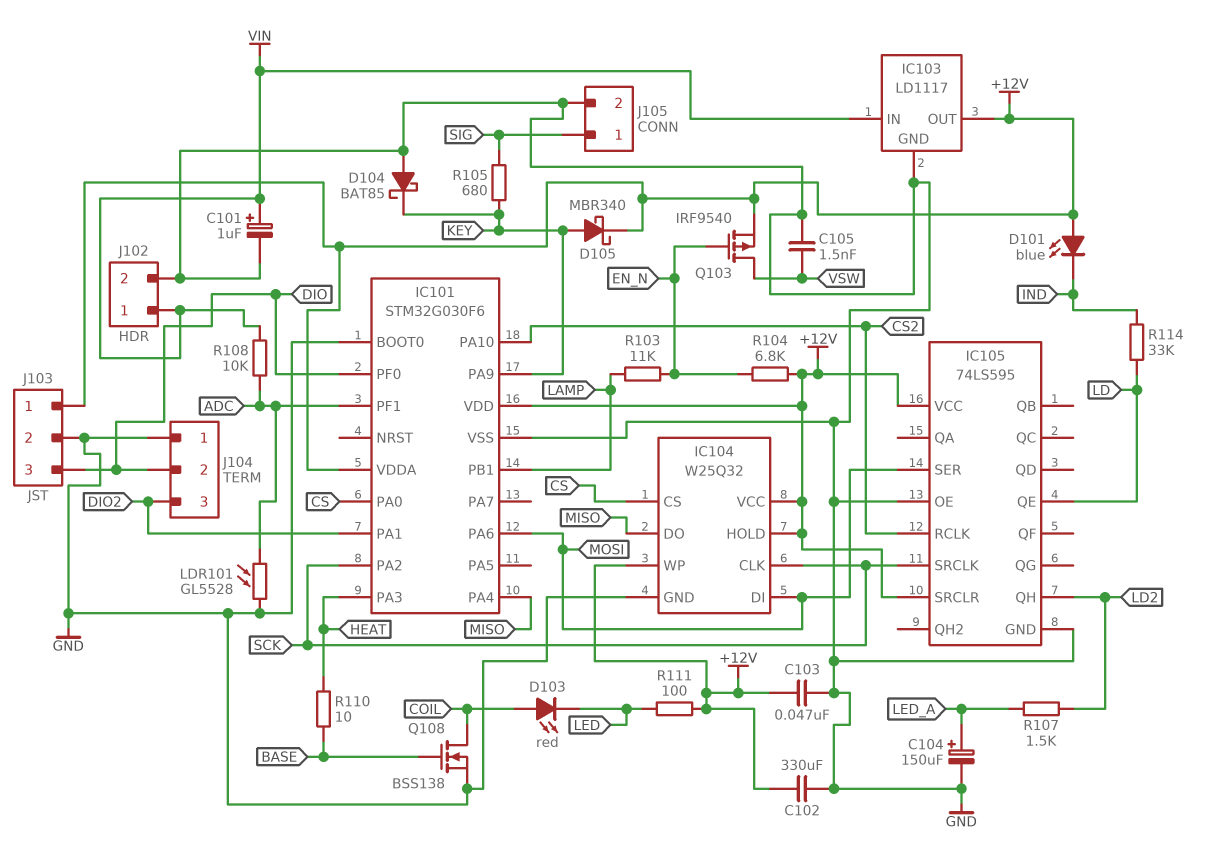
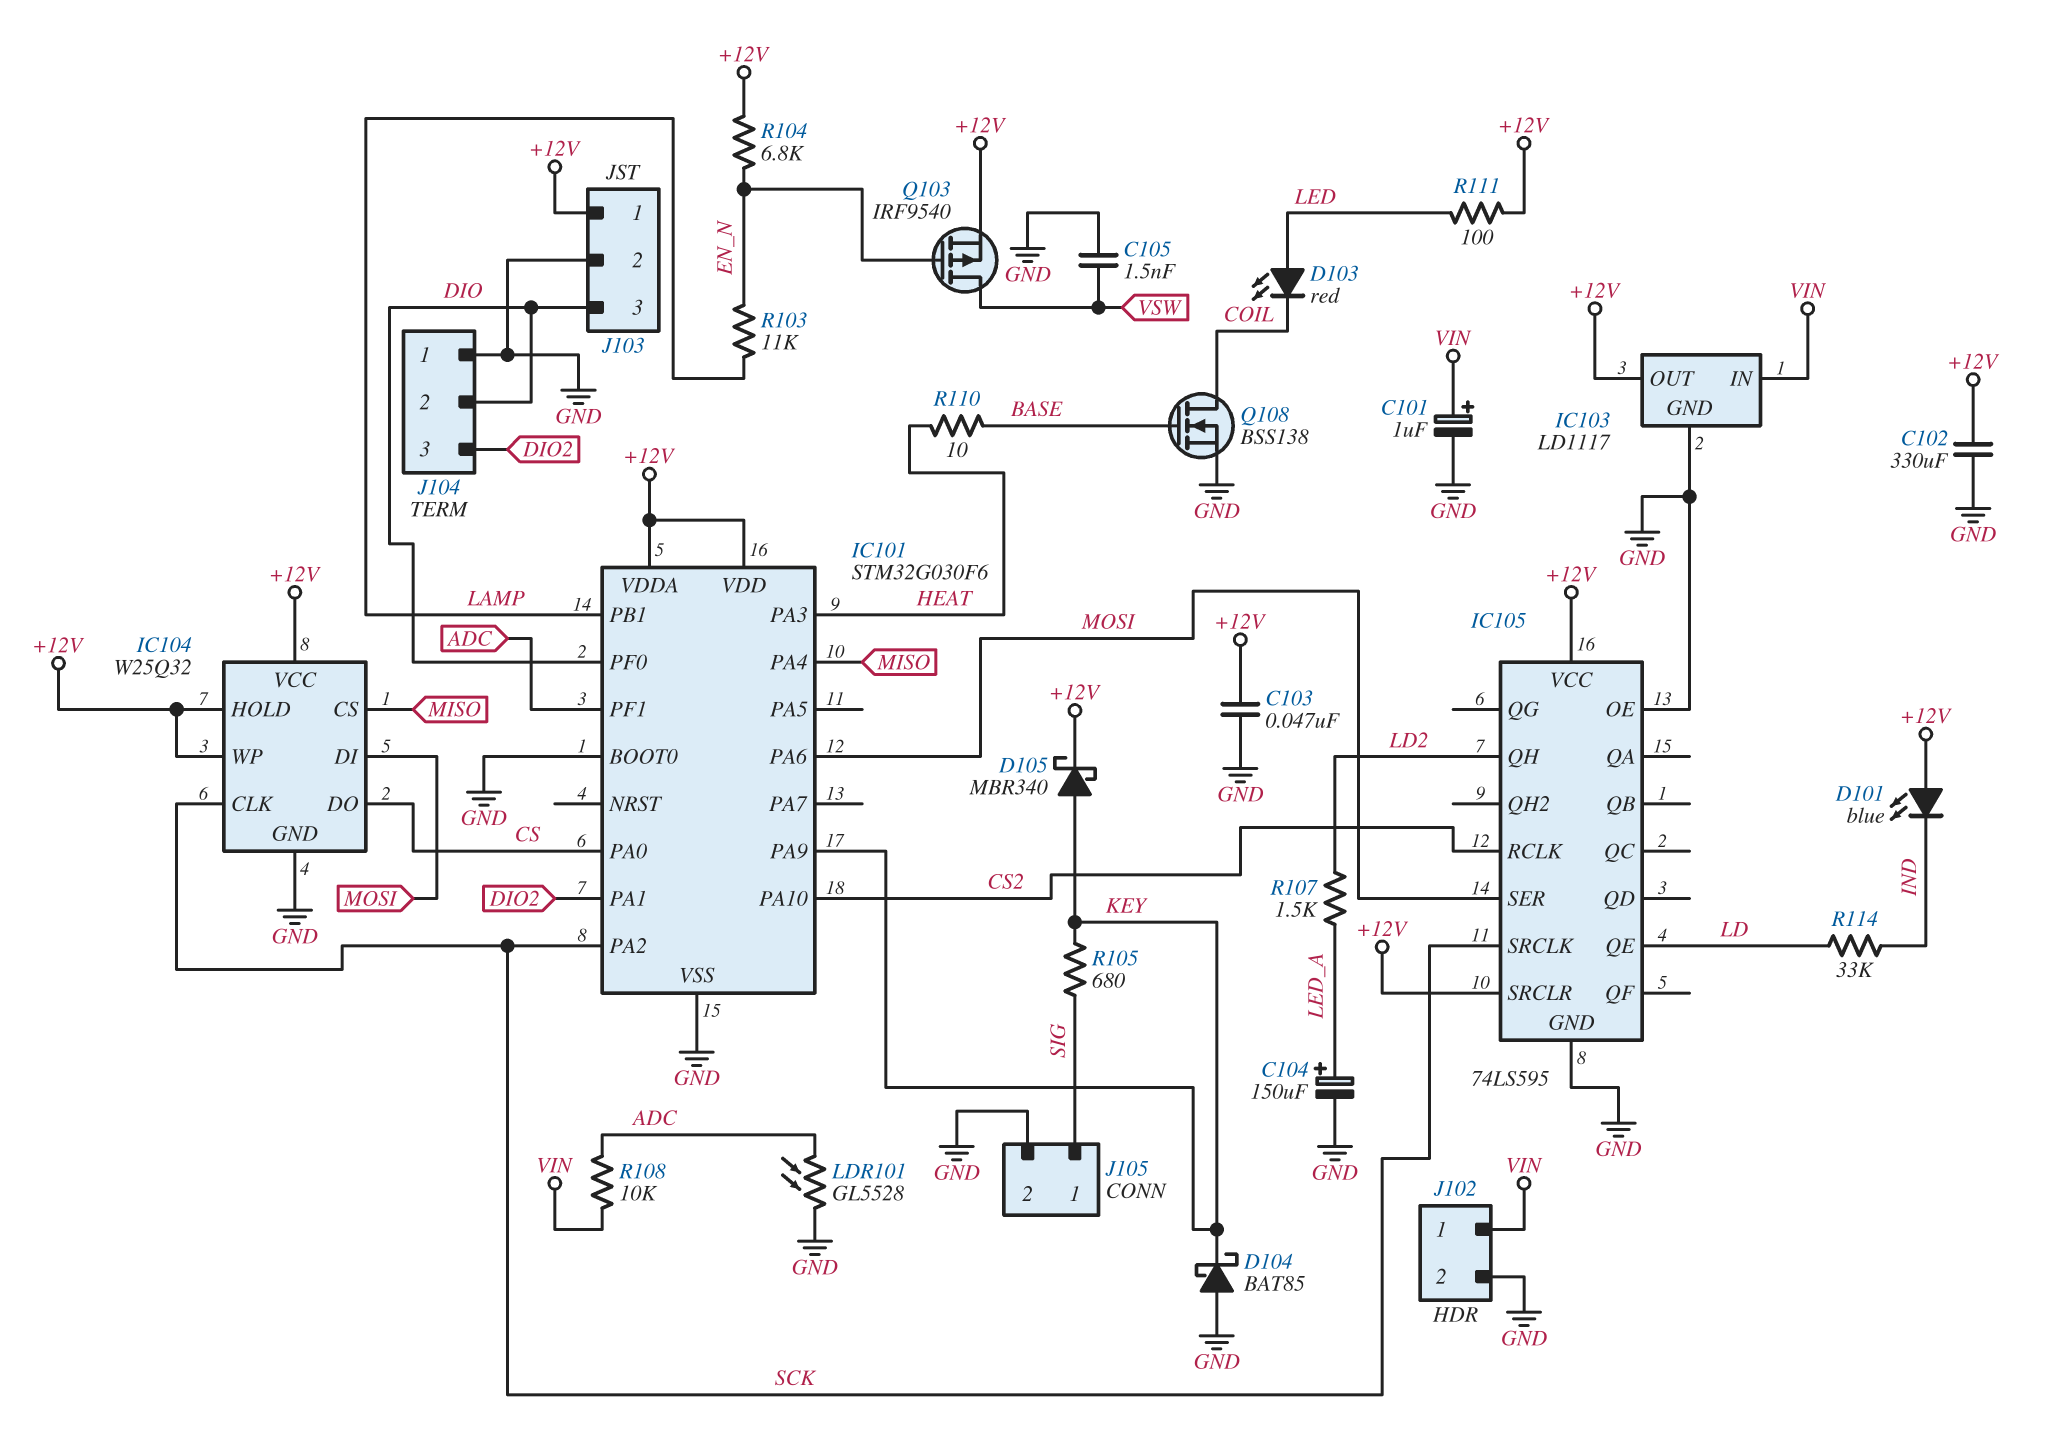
D103: LED red (A COIL, K LED) -> LED red (A LED, K COIL)
IC104 pin CS: CS -> MISO
IC104 pin DO: MISO -> CS

